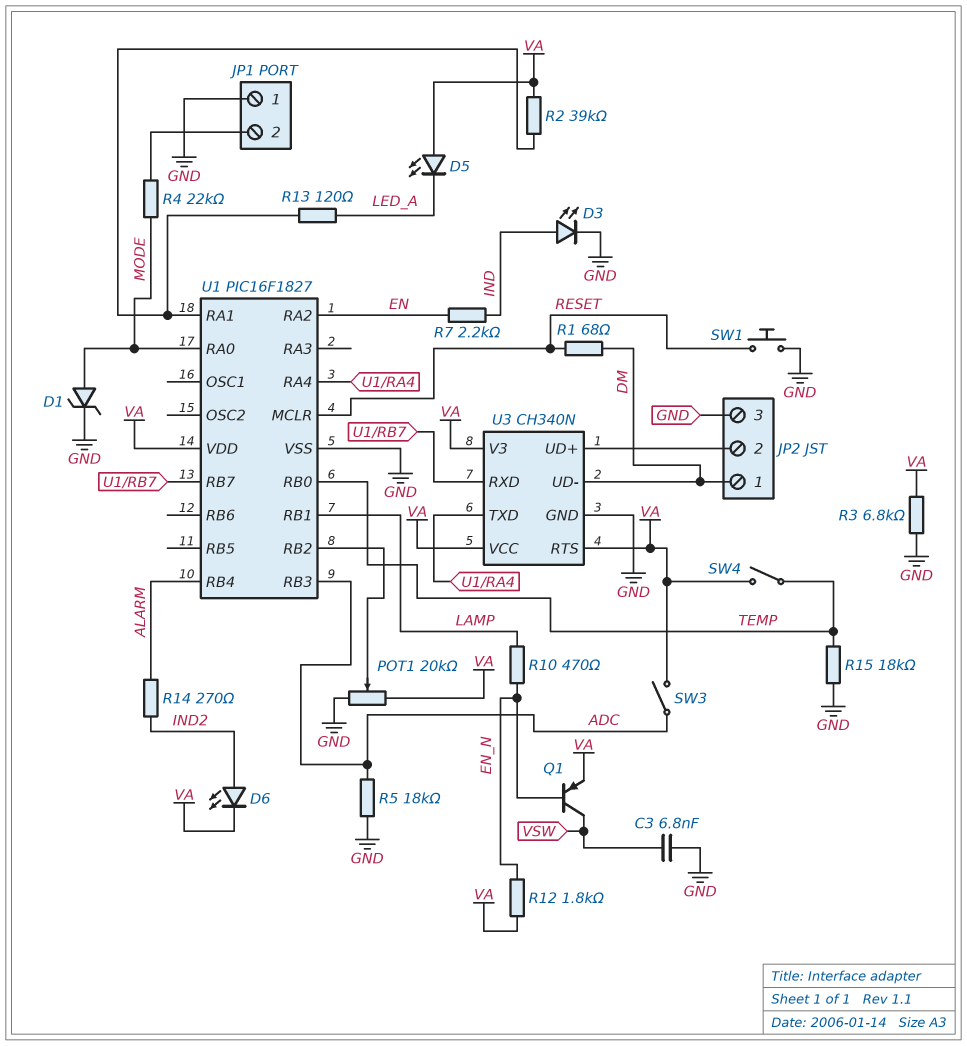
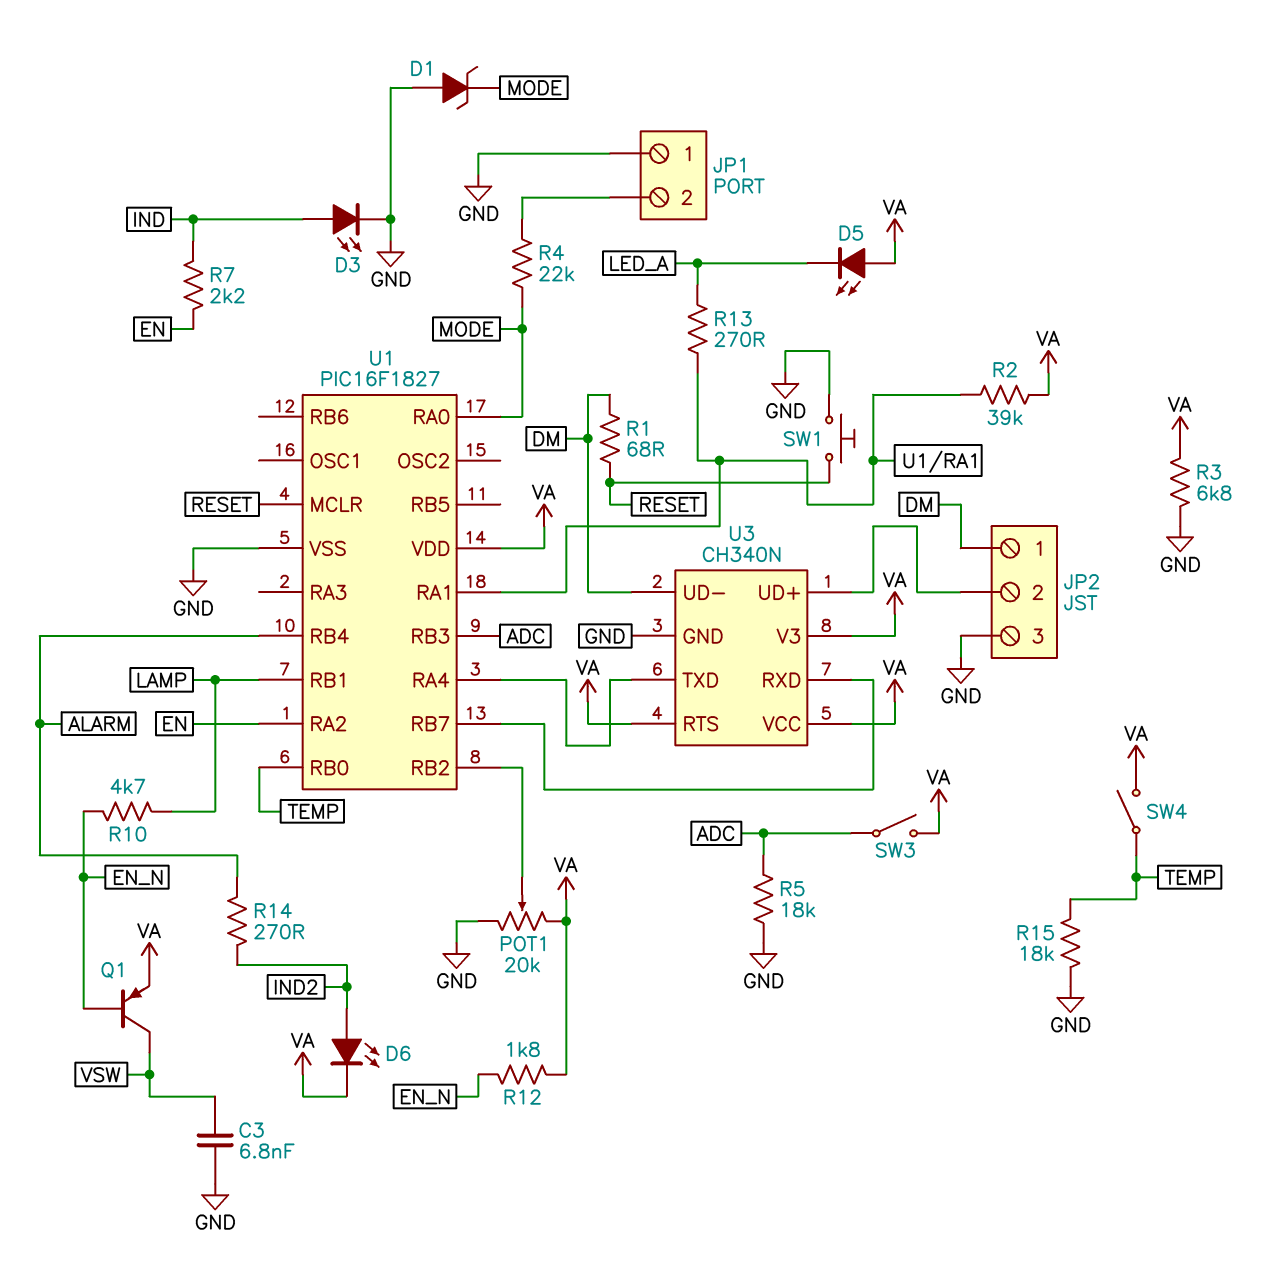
D1: zener (A MODE, K GND) -> zener (A GND, K MODE)
R10: 470 (EN_N, LAMP) -> 4.7k (EN_N, LAMP)
R13: 120 (LED_A, U1/RA1) -> 270 (LED_A, U1/RA1)

